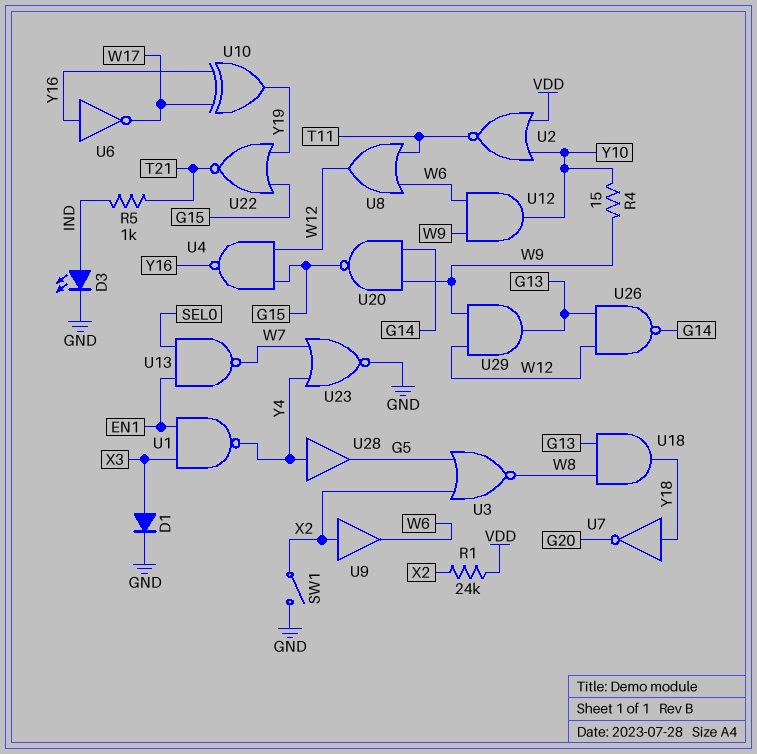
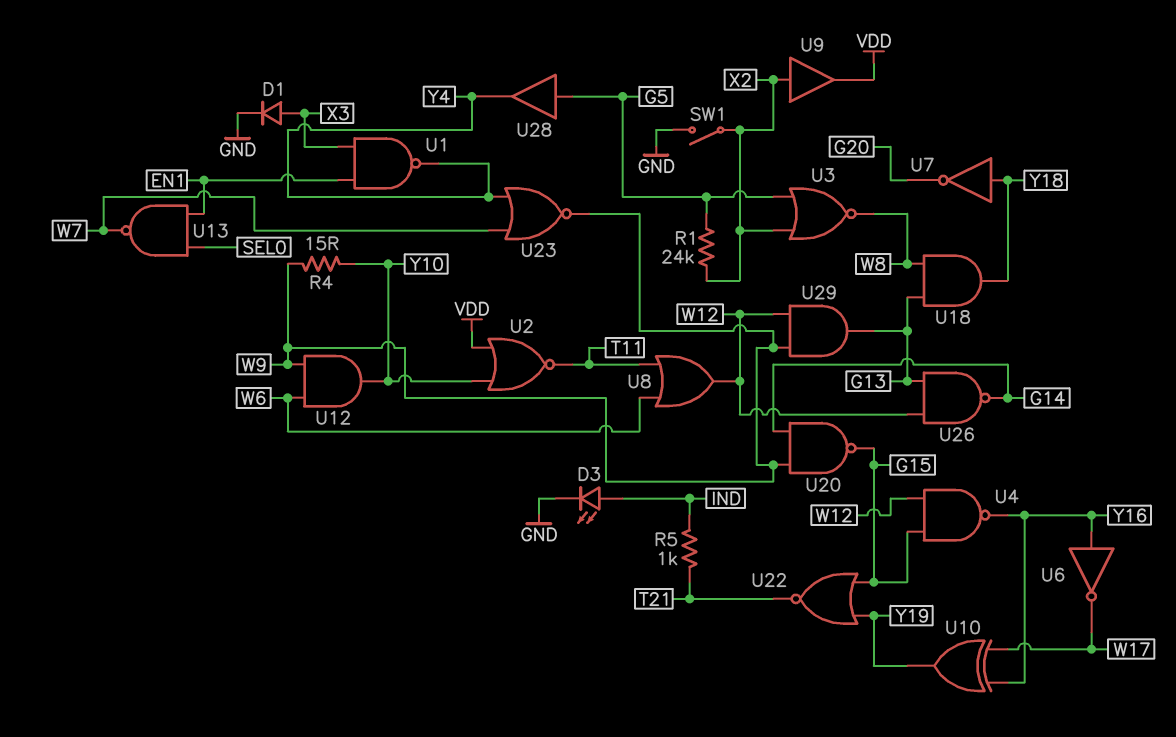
R1: 24k (VDD, X2) -> 24k (G5, X2)
U9: buffer (in X2, out W6) -> buffer (in X2, out VDD)
U23: NOR (in W7, in Y4, out GND) -> NOR (in W7, in Y4, out W9)
U28: buffer (in Y4, out G5) -> buffer (in G5, out Y4)

